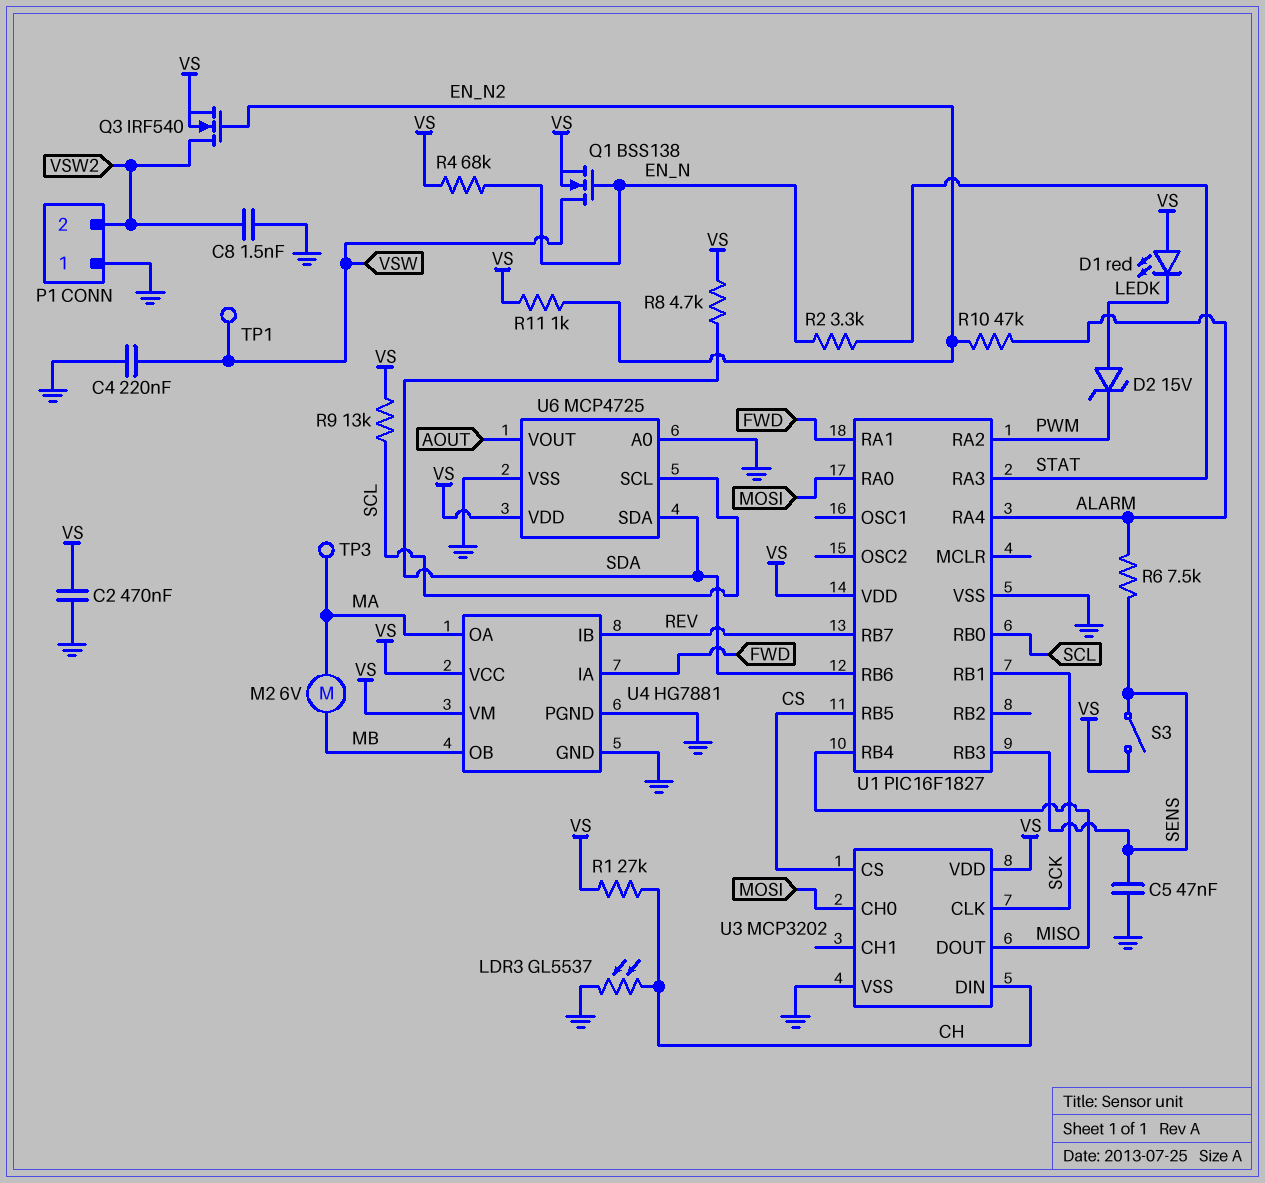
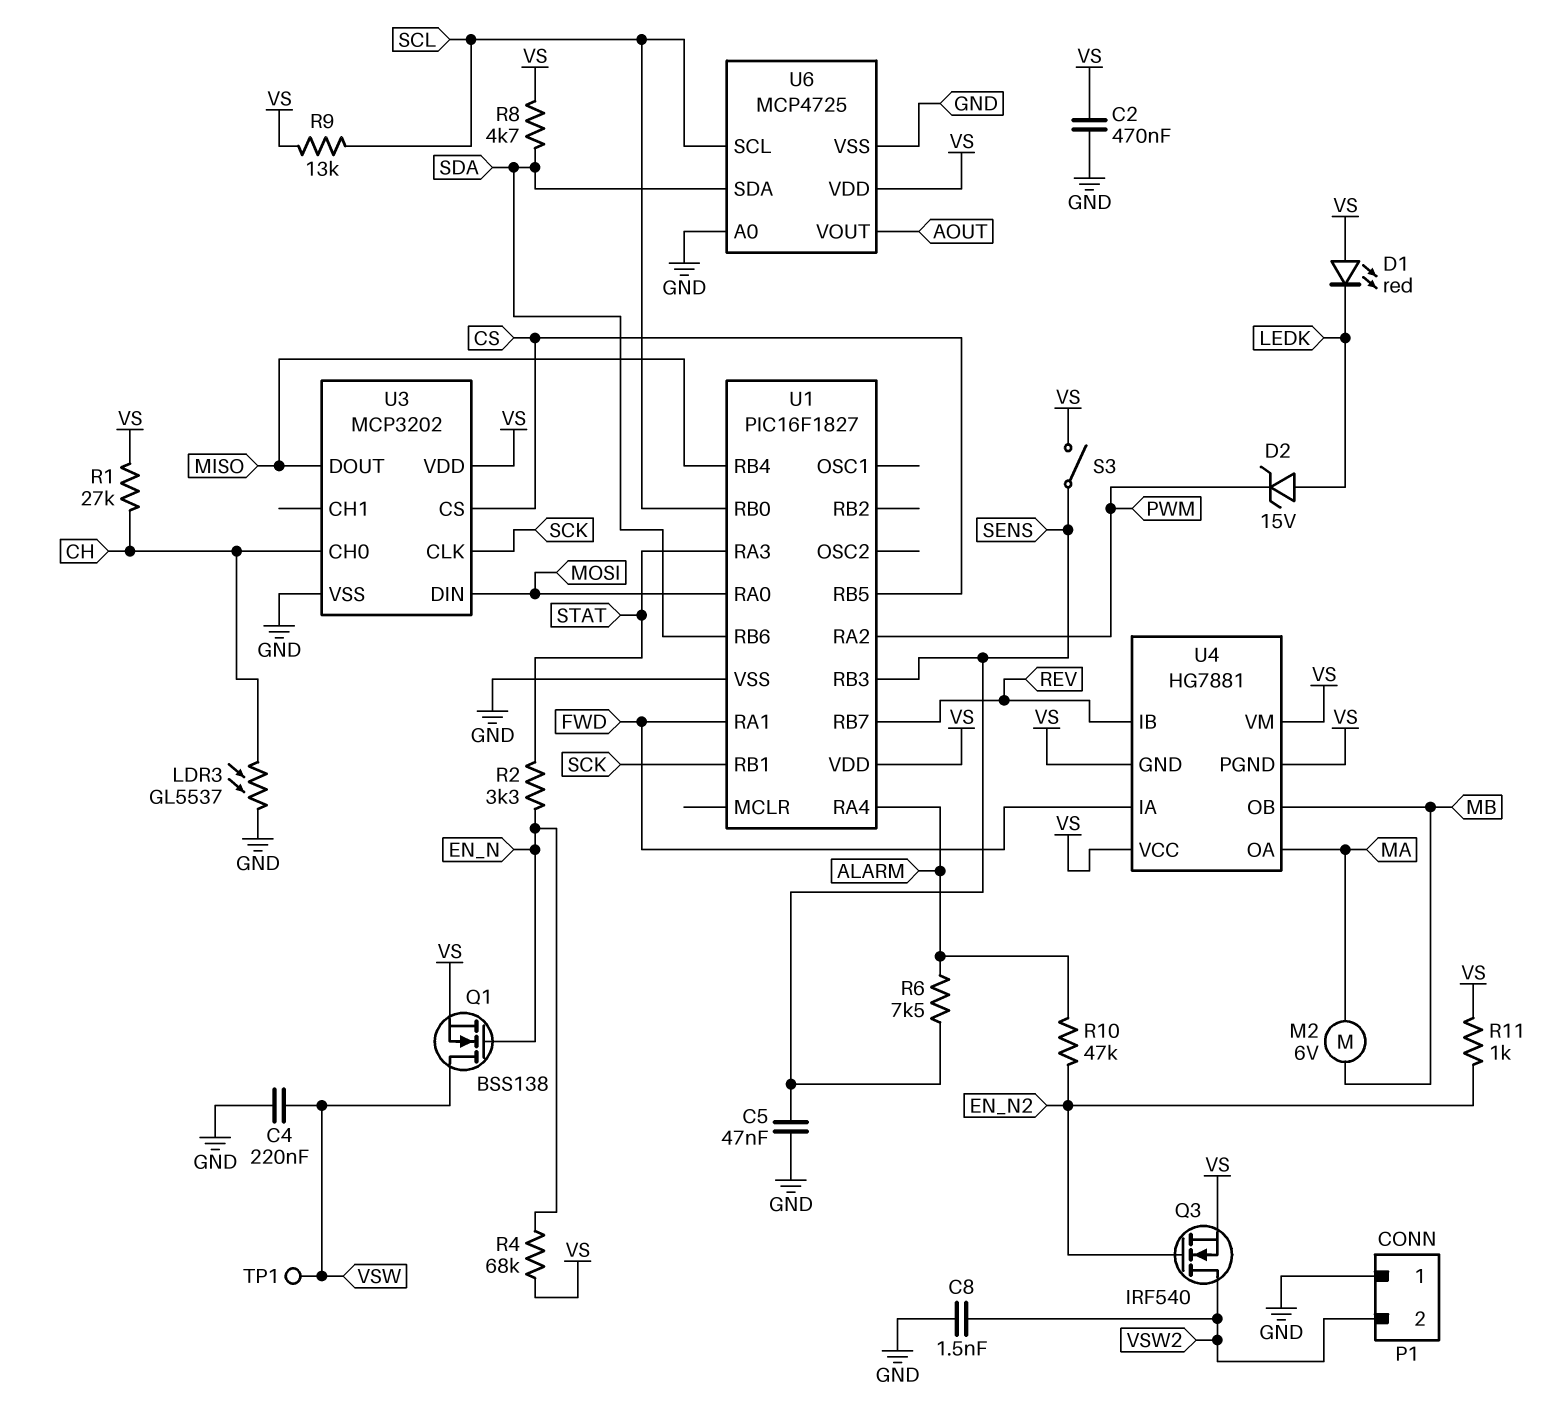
TP3: test point (MA) -> none
U3 pin CH0: MOSI -> CH
U3 pin DIN: CH -> MOSI
U4 pin GND: GND -> VS
U4 pin PGND: GND -> VS

